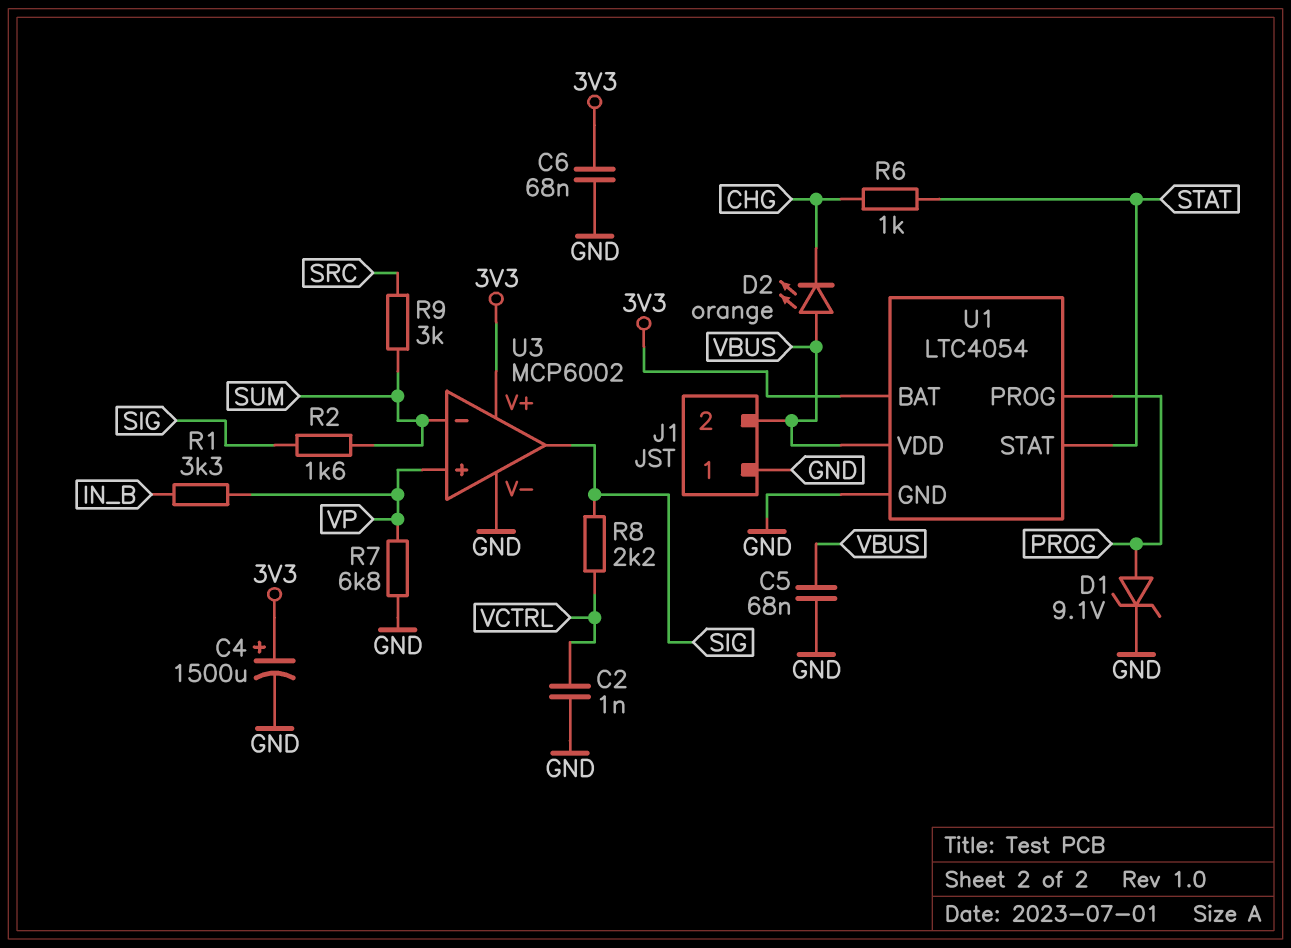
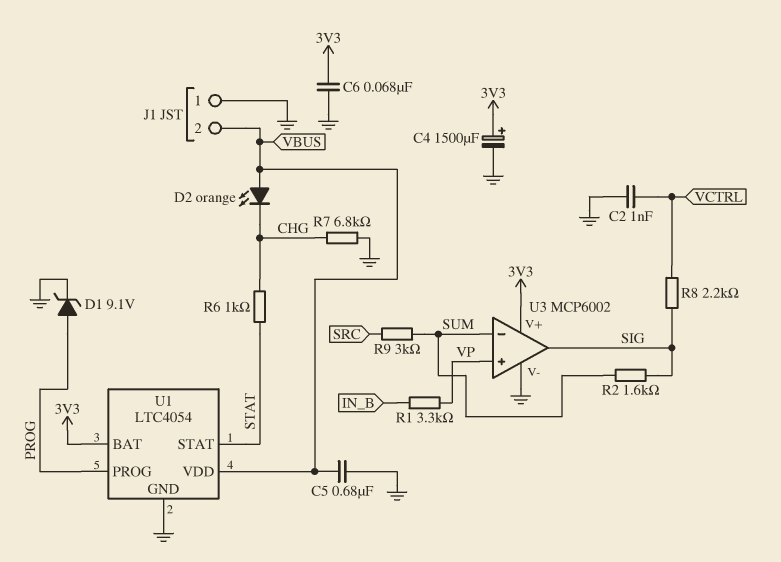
C5: 68nF (GND, VBUS) -> 680nF (GND, VBUS)
R7: 6.8k (GND, VP) -> 6.8k (CHG, GND)

